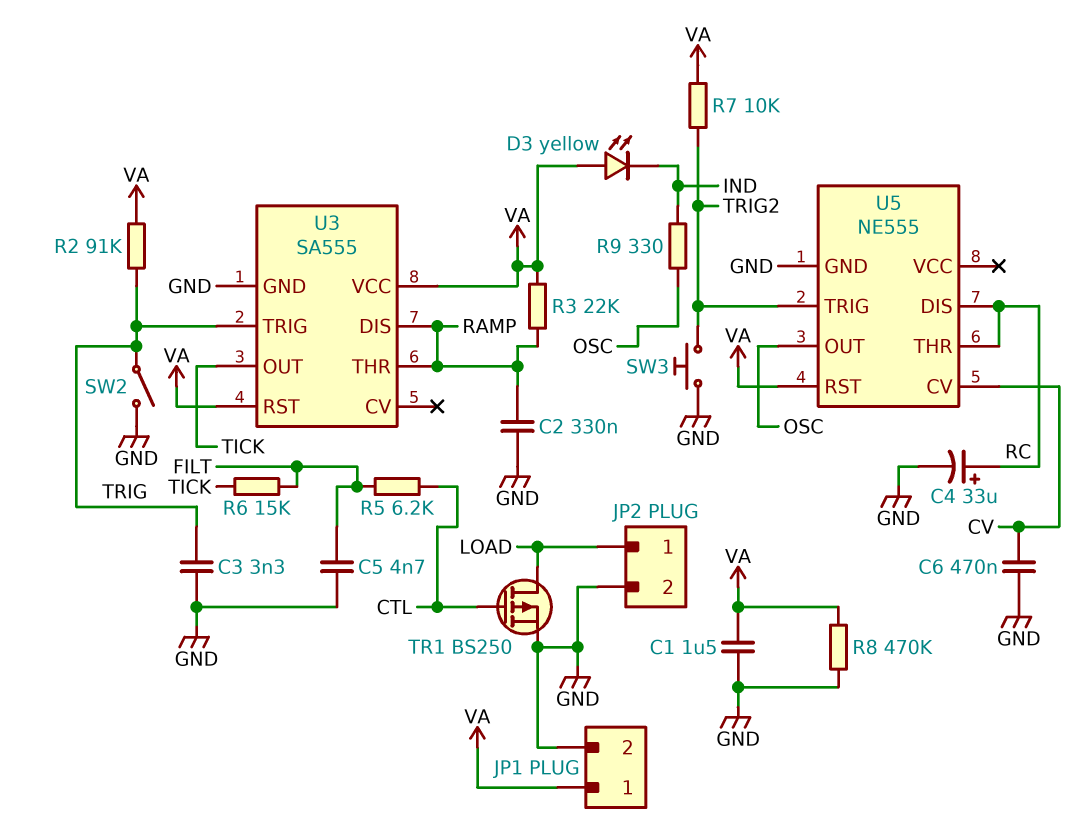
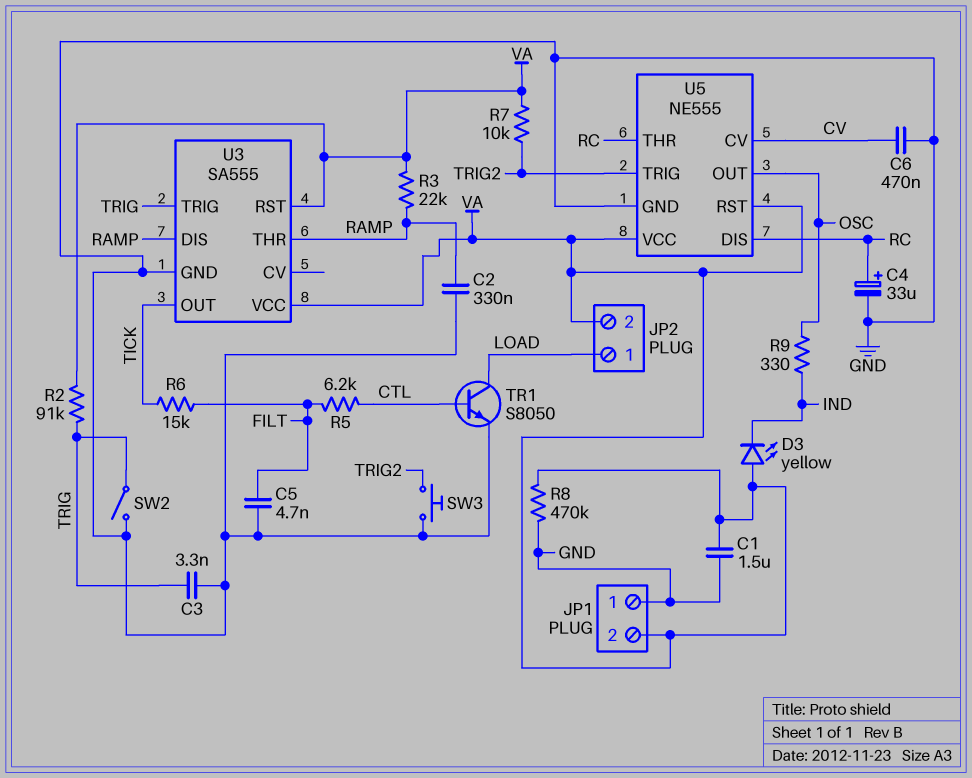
JP1 pin 1: VA -> GND
JP1 pin 2: GND -> VA
JP2 pin 2: GND -> VA
TR1: PMOS BS250 (G CTL, D LOAD, S GND) -> NPN S8050 (B CTL, C LOAD, E GND)
U5 pin VCC: none -> VA

